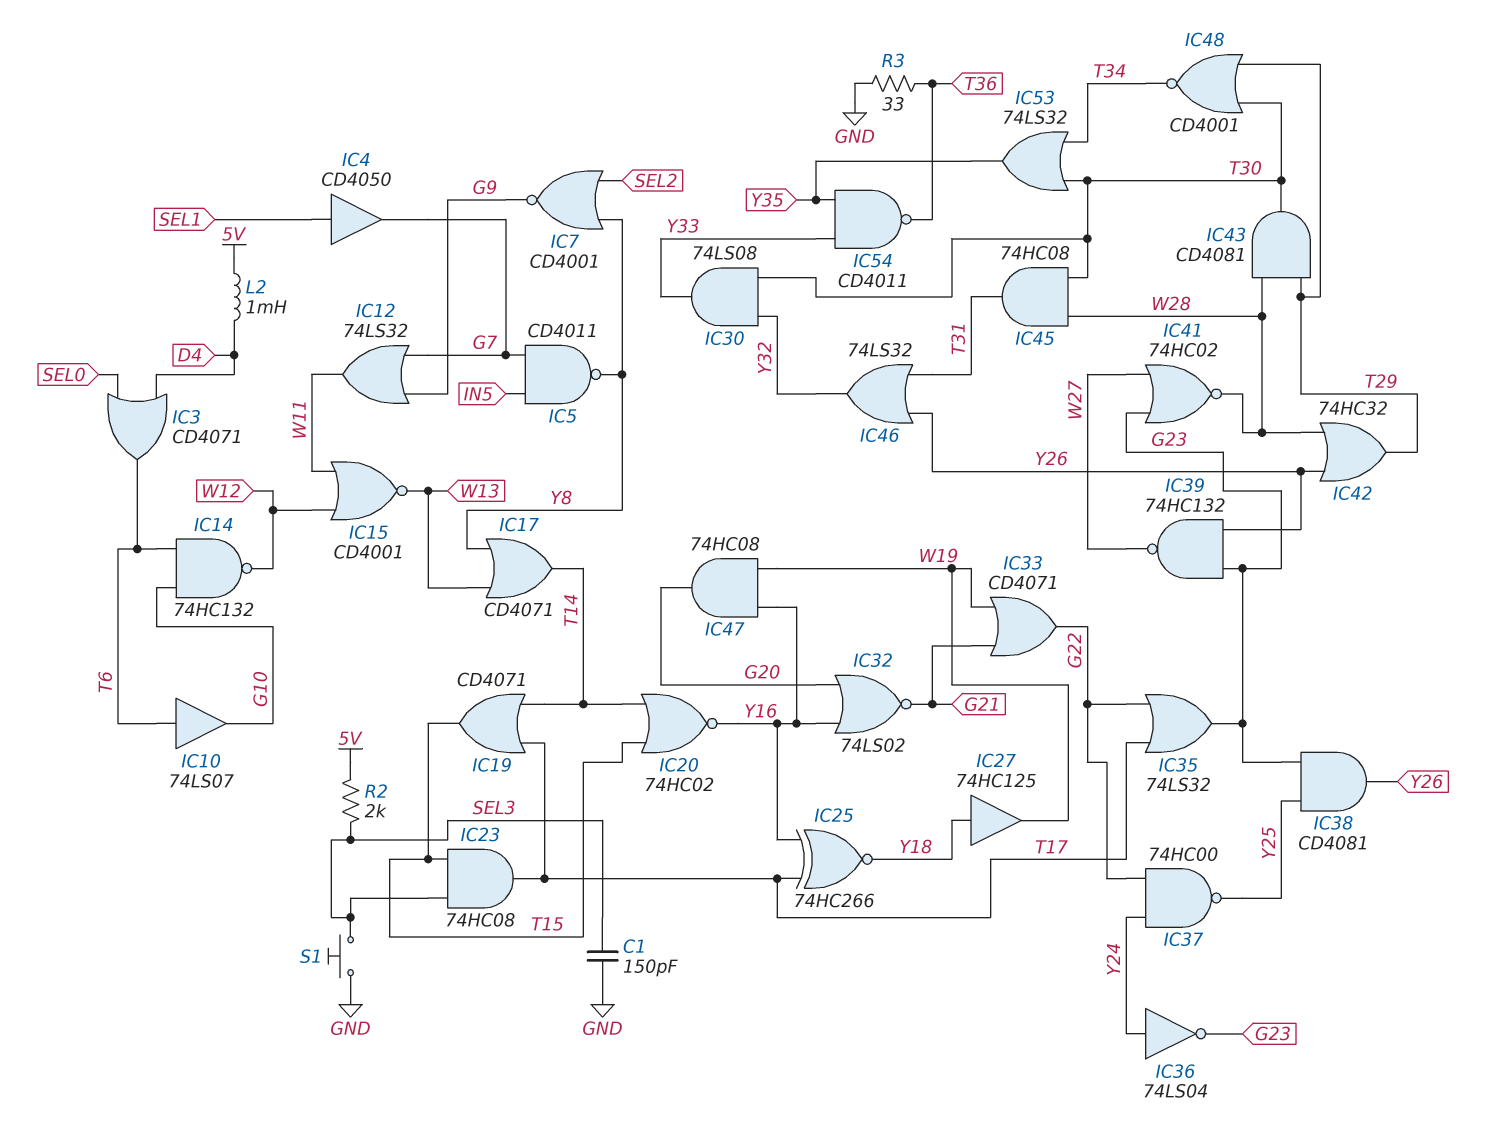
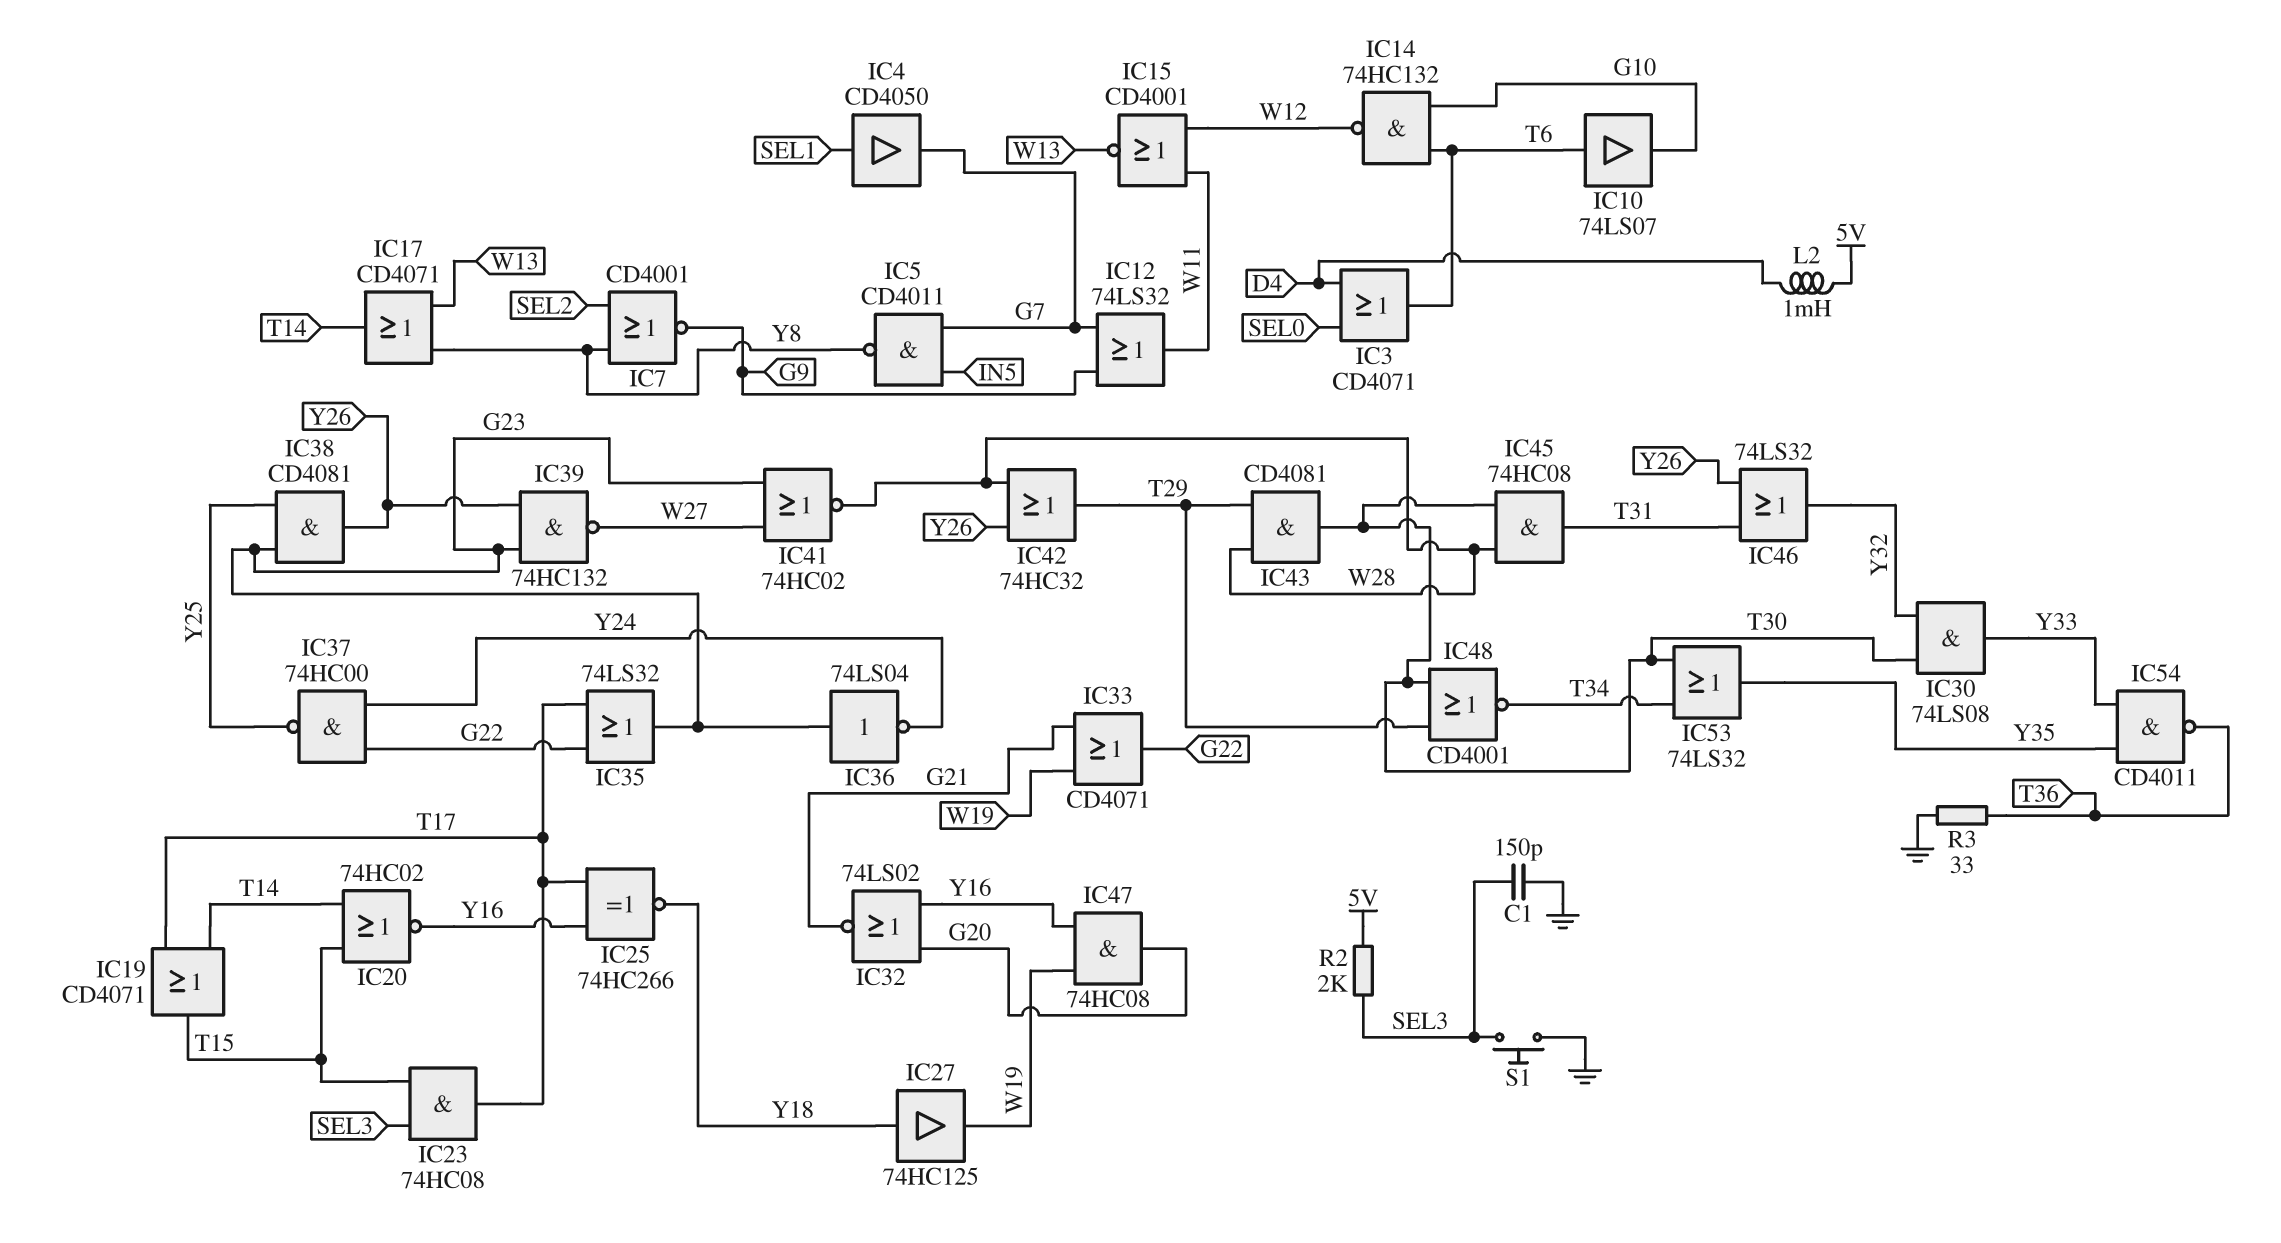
IC36: NOT 74LS04 (in Y24, out G23) -> NOT 74LS04 (in G23, out Y24)

